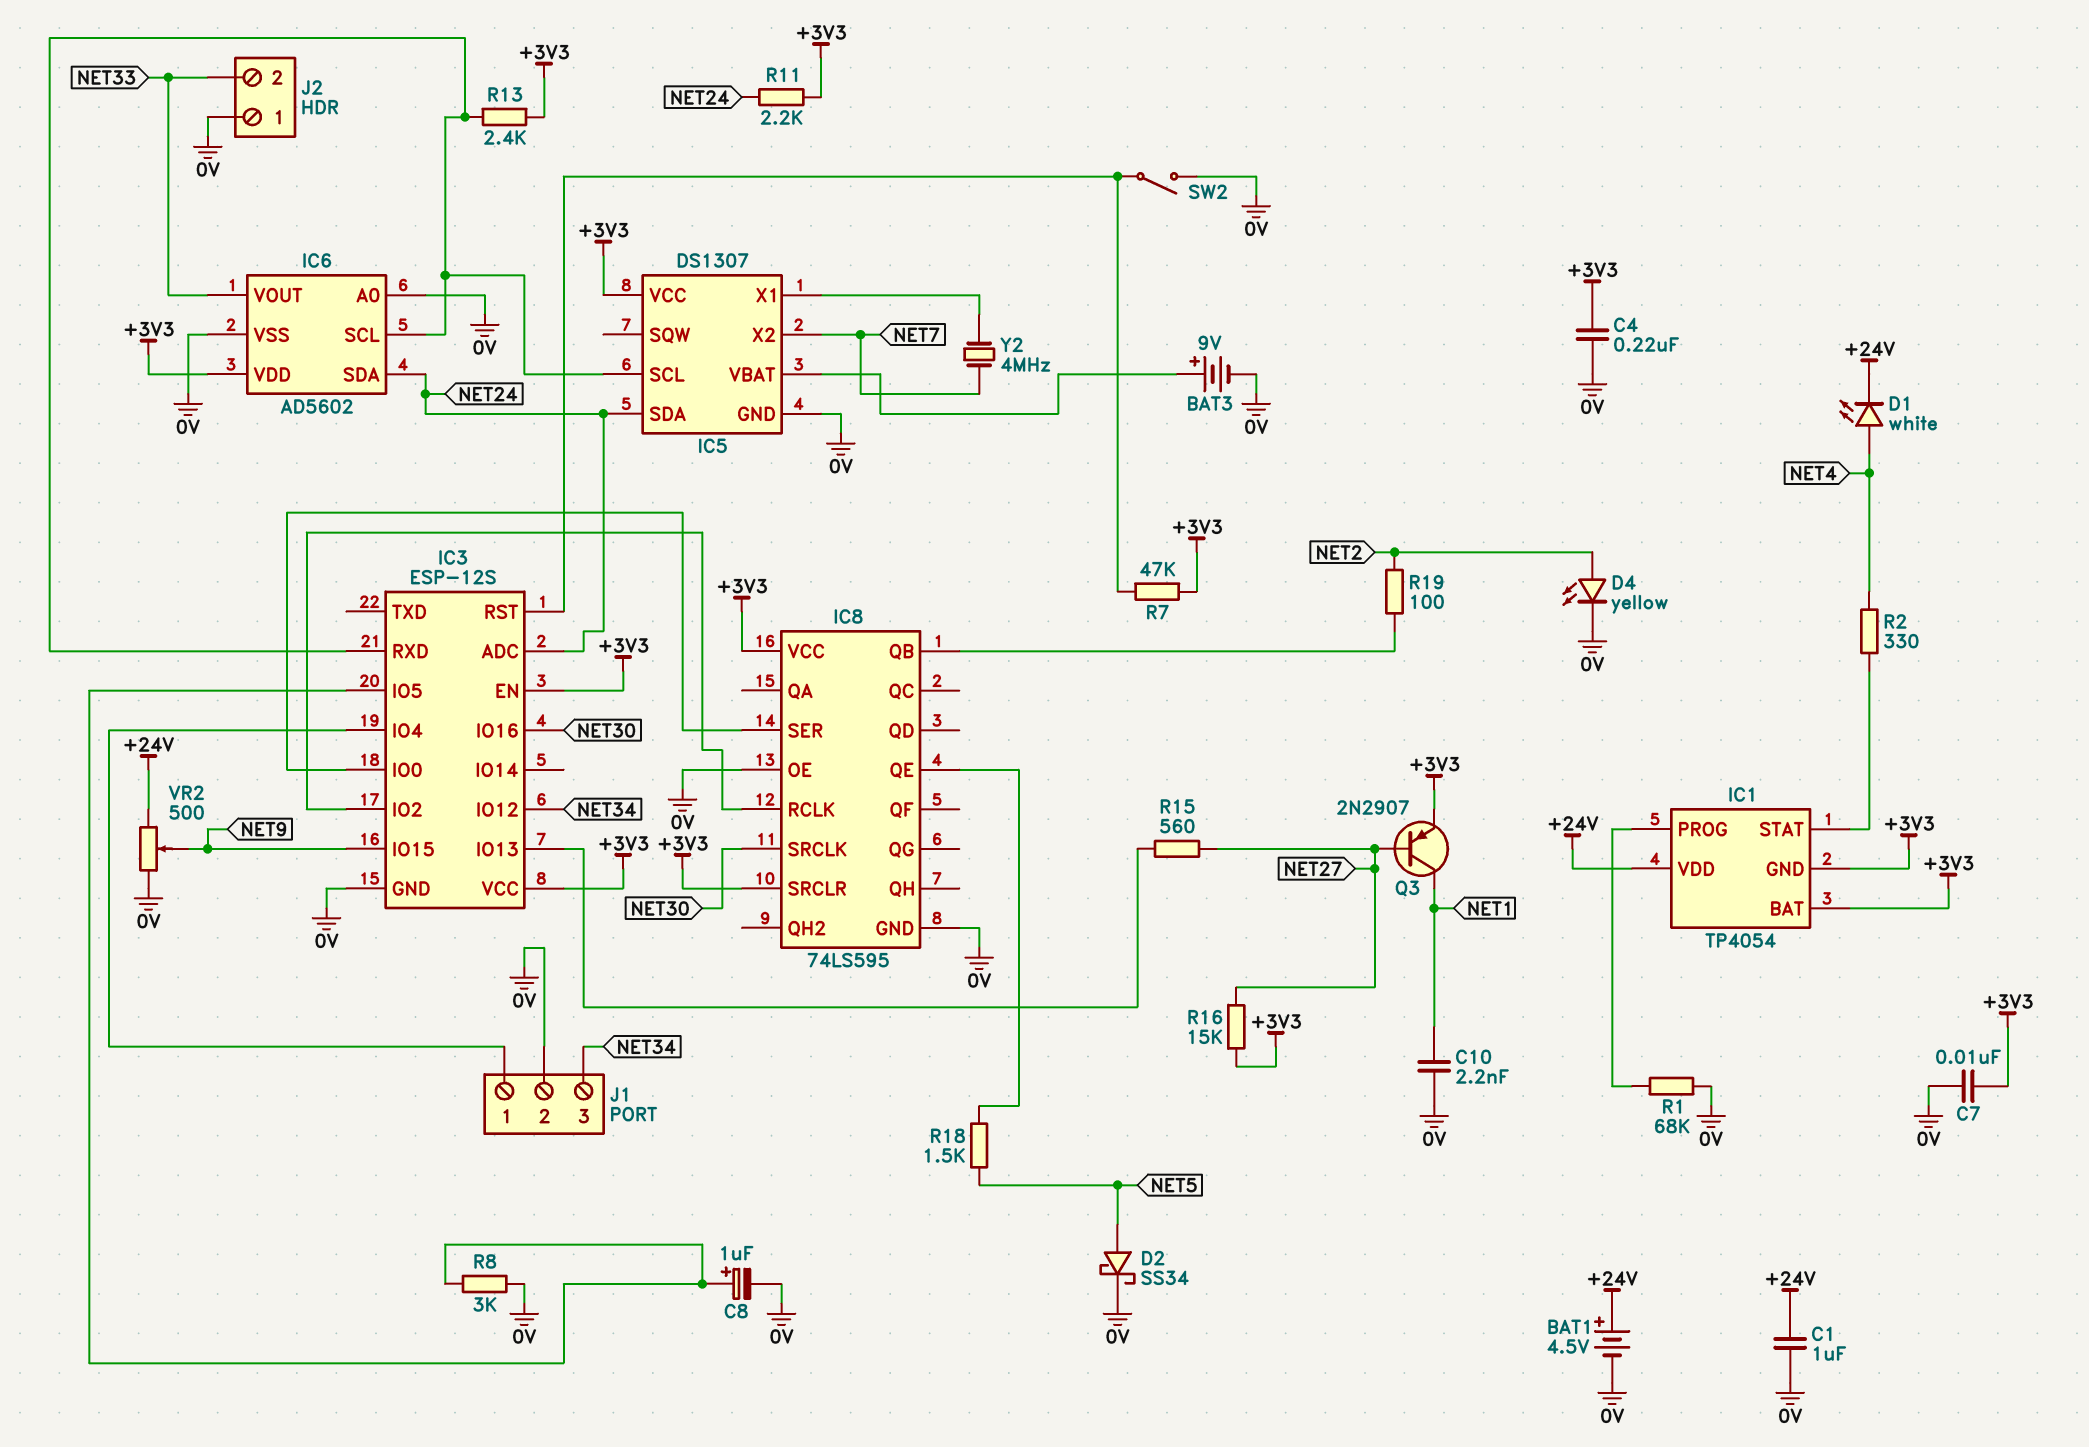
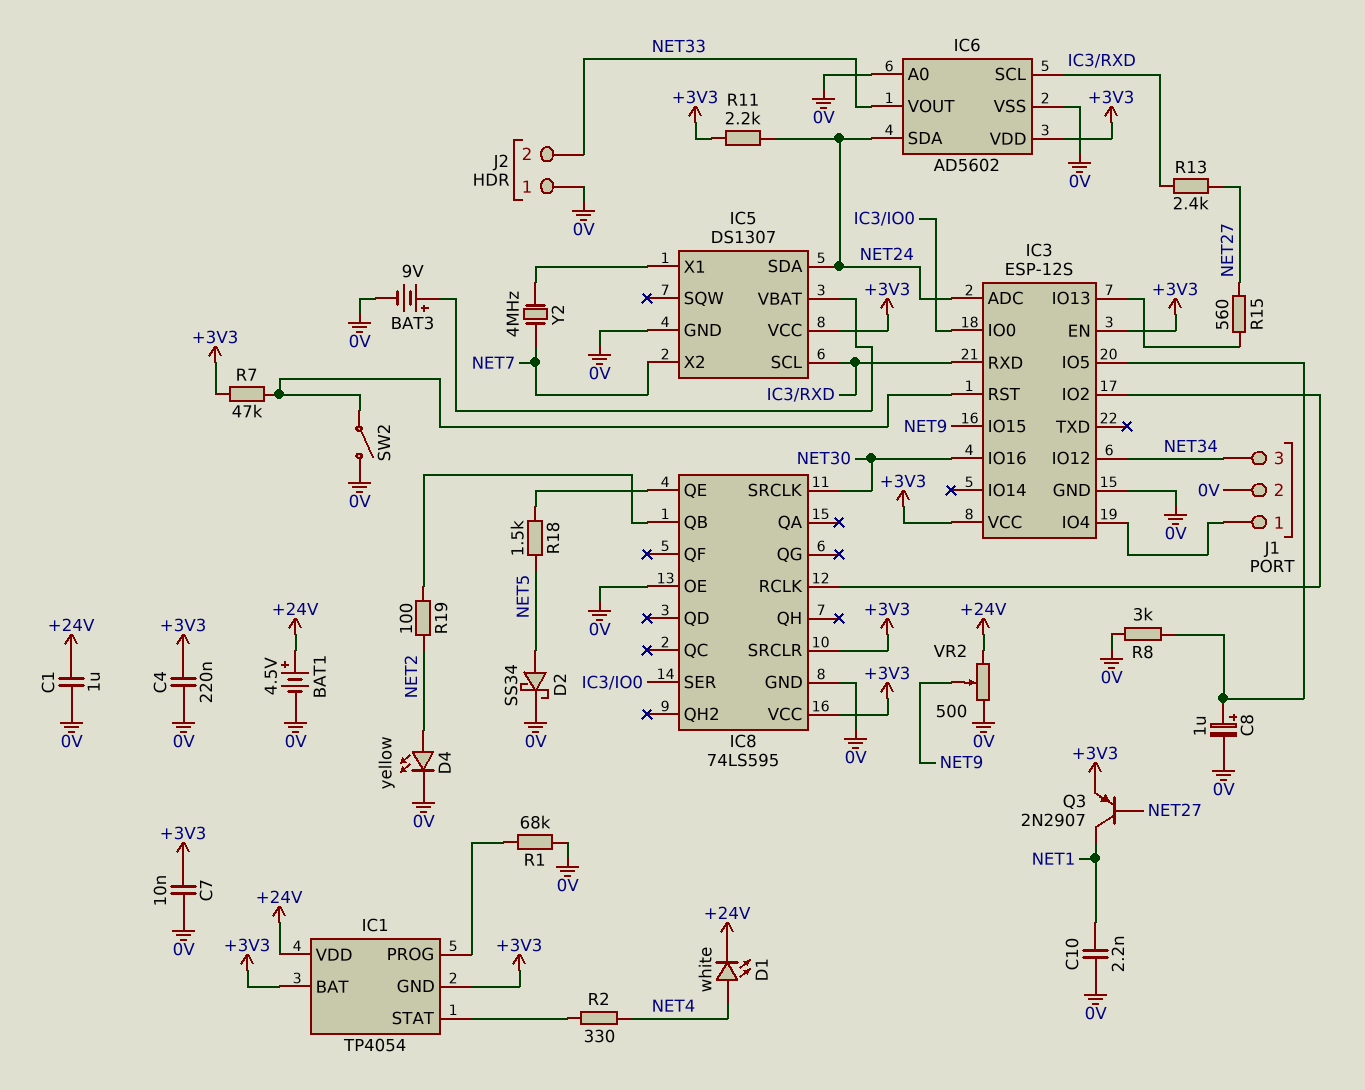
R13: 2.4k (+3V3, IC3/RXD) -> 2.4k (IC3/RXD, NET27)
R16: 15k (+3V3, NET27) -> none

